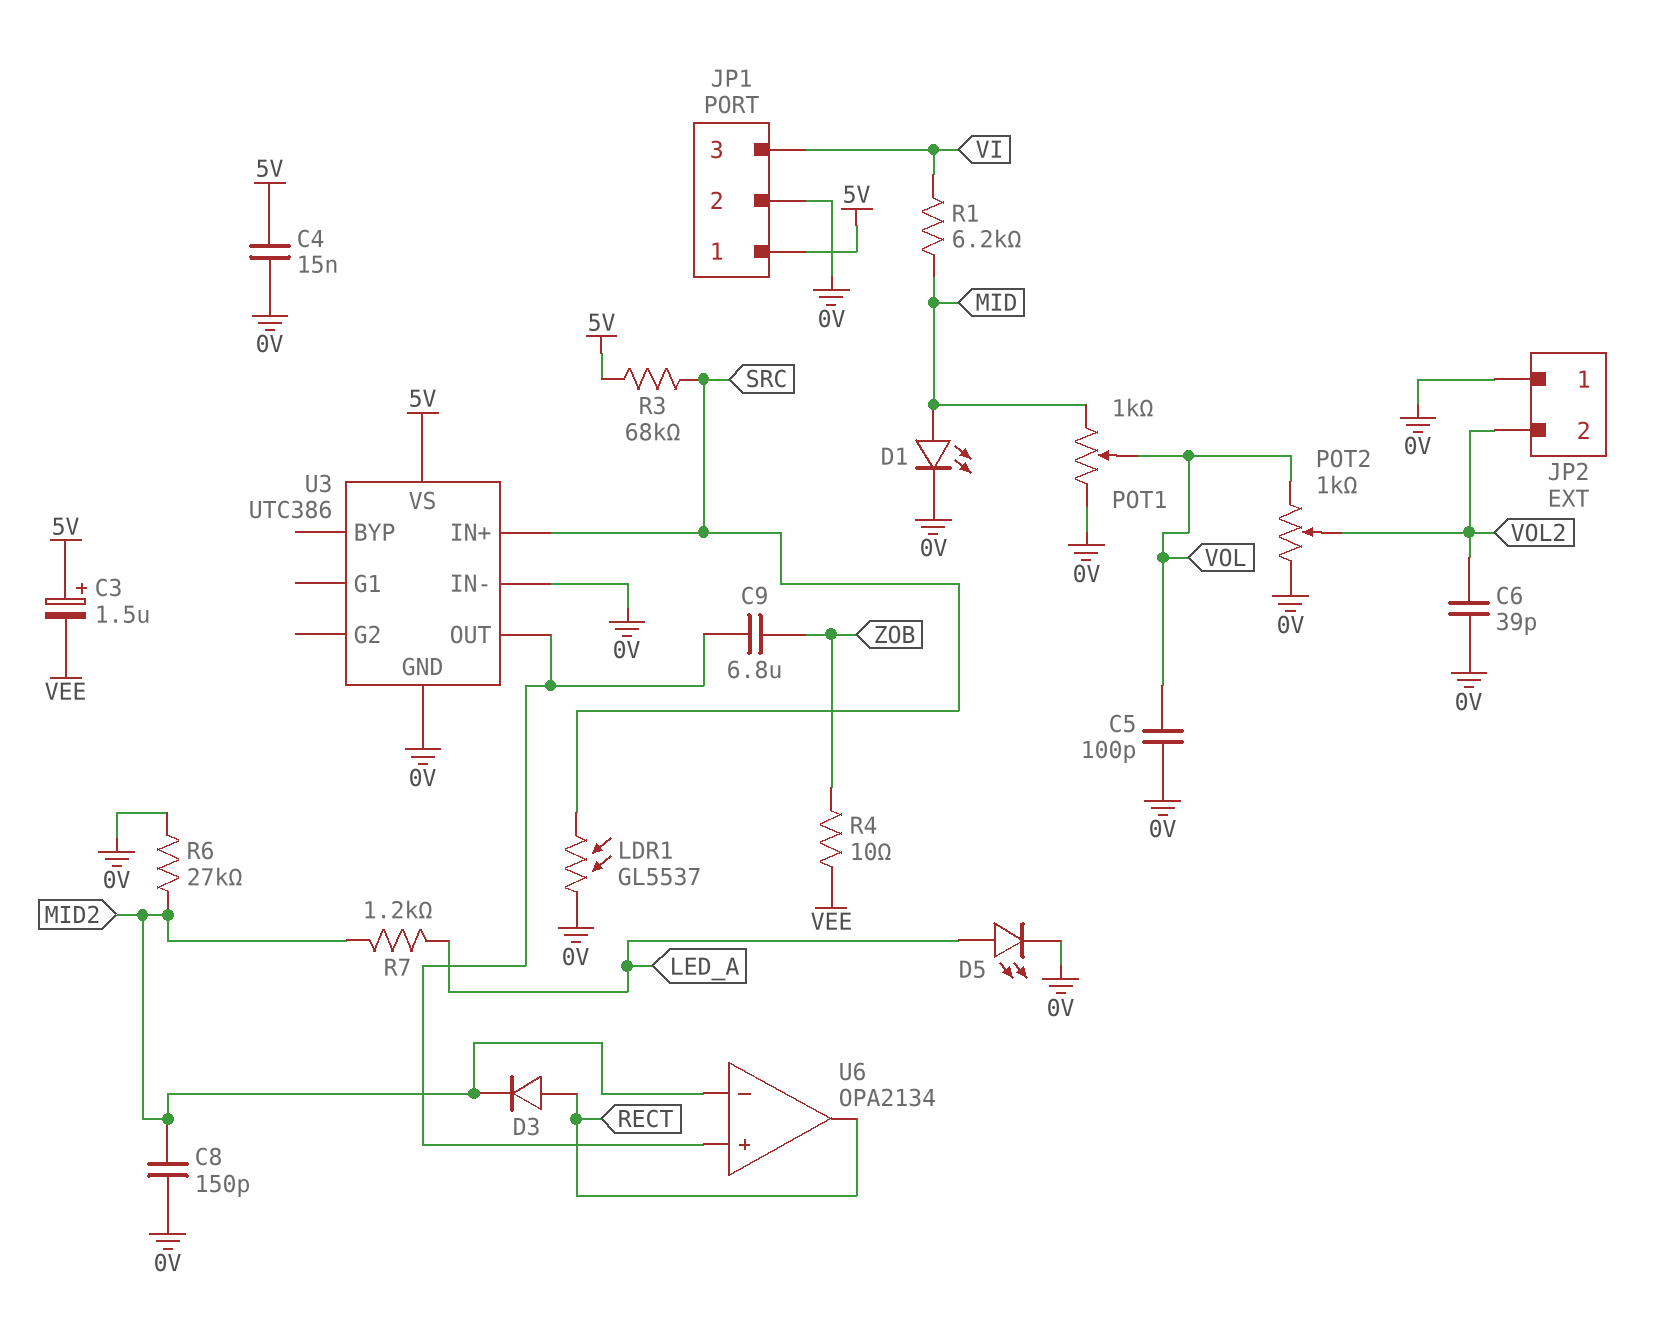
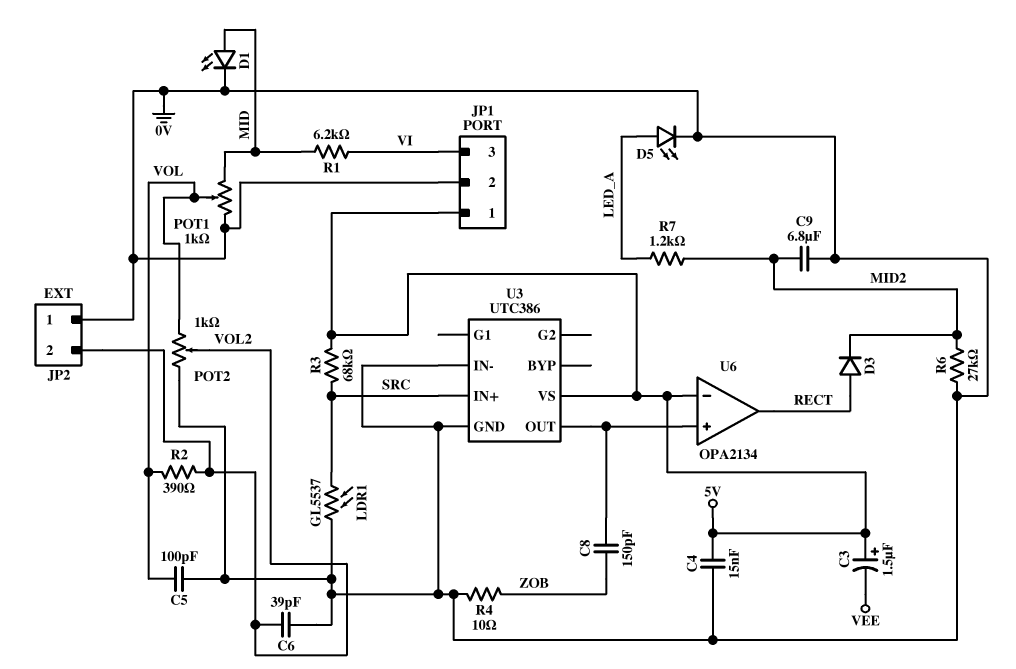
C8: 150pF (0V, MID2) -> 150pF (U3/OUT, ZOB)
C9: 6.8uF (U3/OUT, ZOB) -> 6.8uF (0V, MID2)
R2: none -> 390 (VOL, VOL2)
R4: 10 (VEE, ZOB) -> 10 (0V, ZOB)
U6 pin in-: MID2 -> 5V

